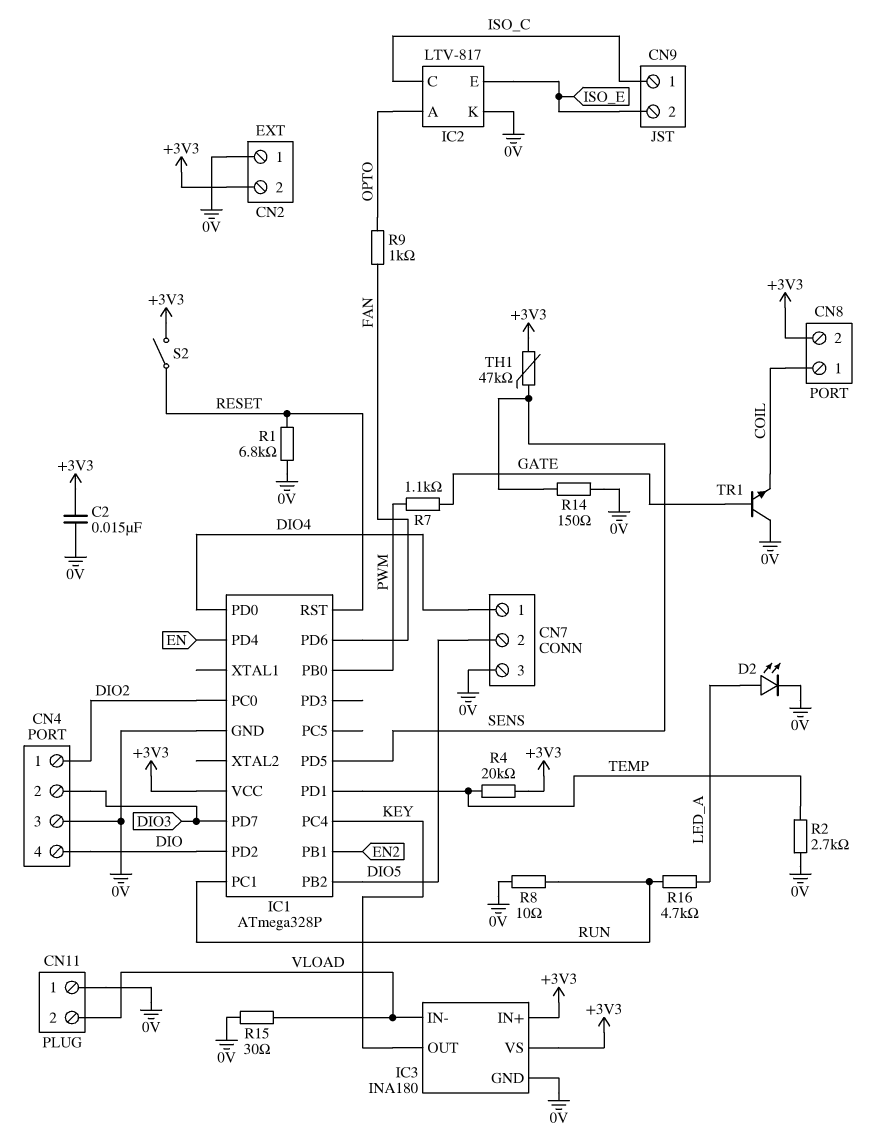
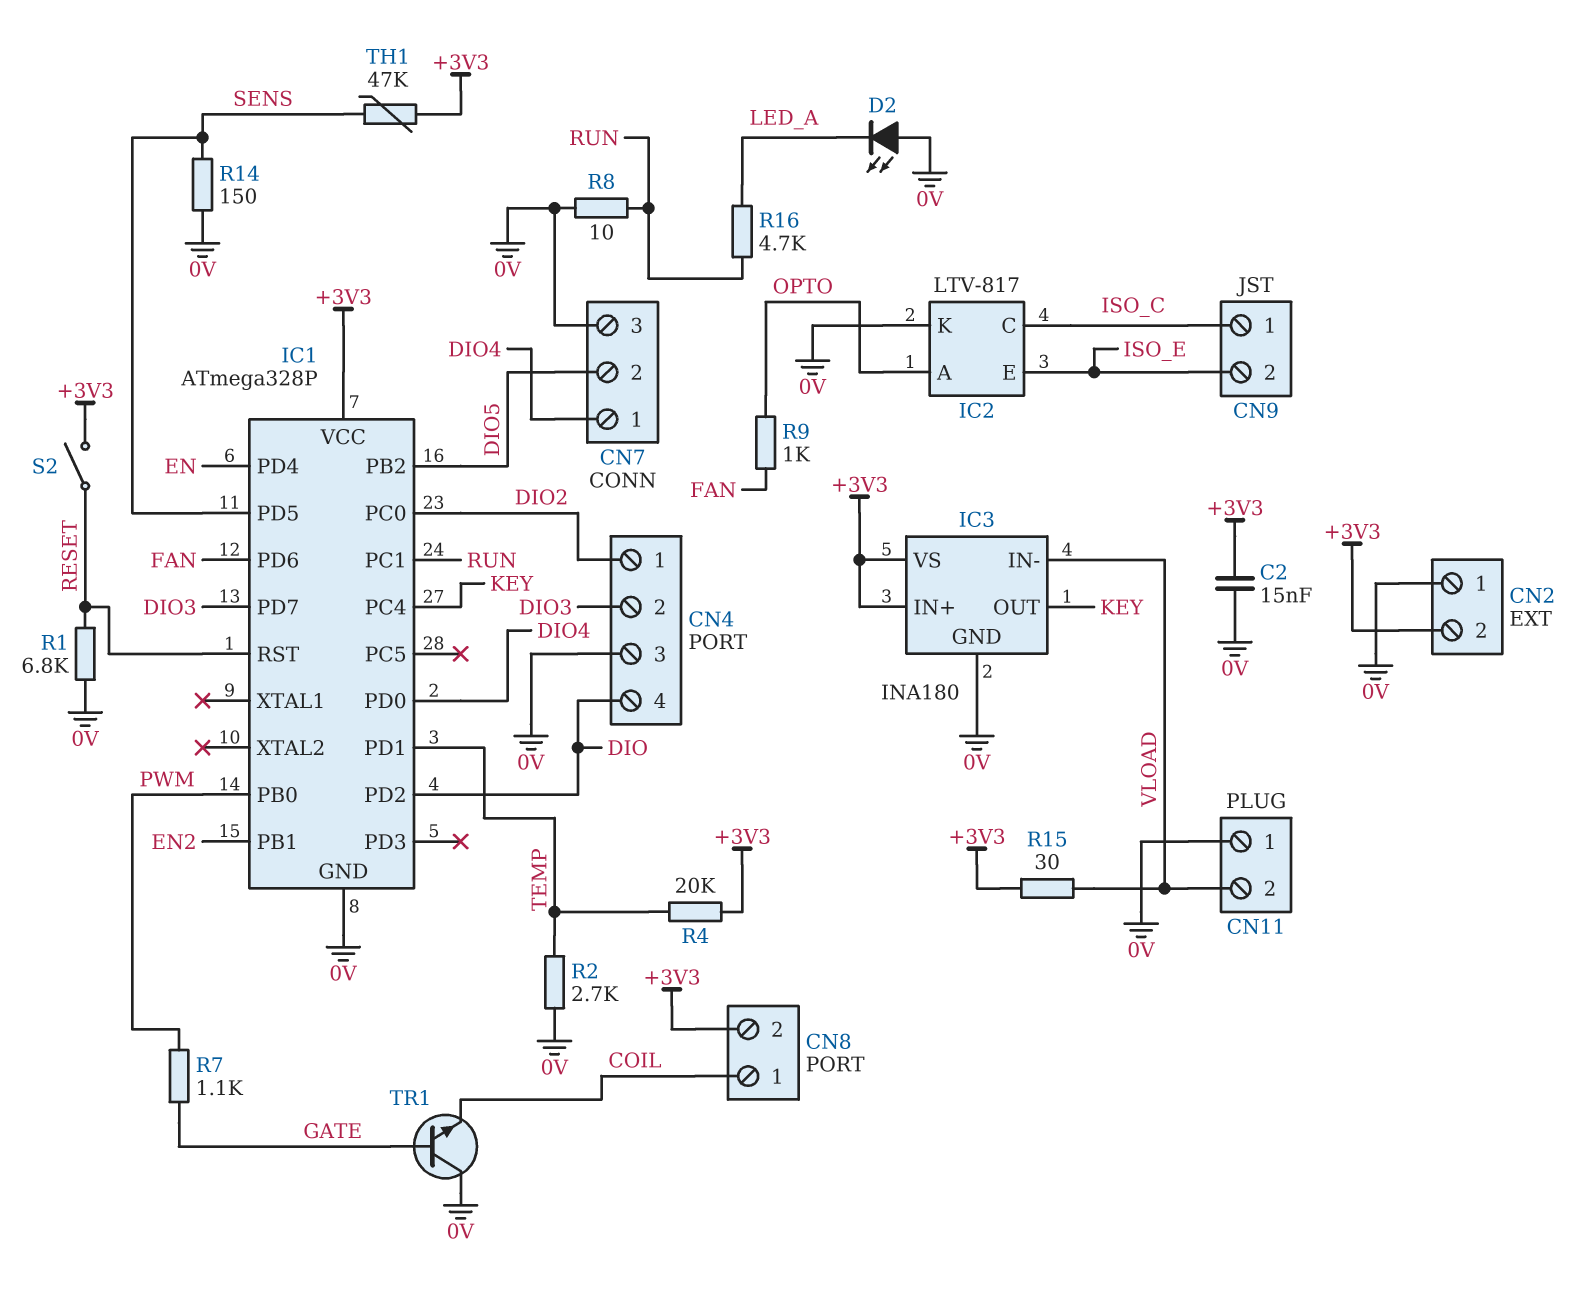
D2: LED (A LED_A, K 0V) -> LED (A 0V, K LED_A)
R15: 30 (0V, VLOAD) -> 30 (+3V3, VLOAD)

